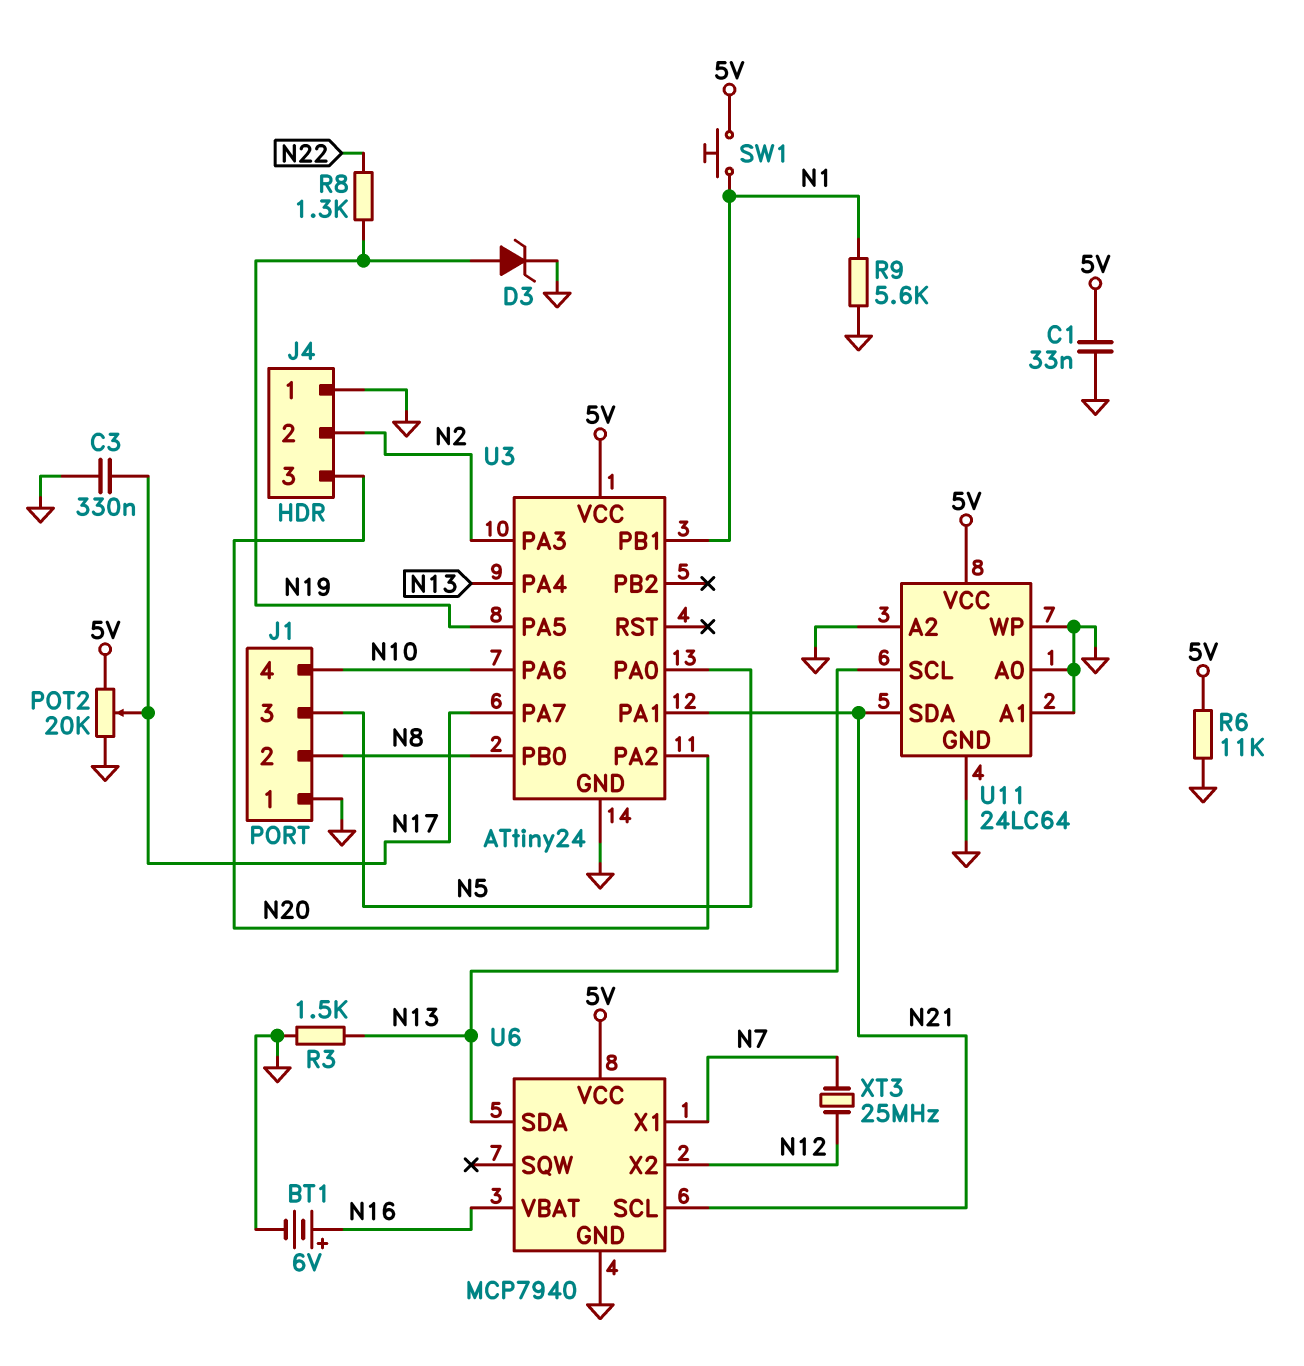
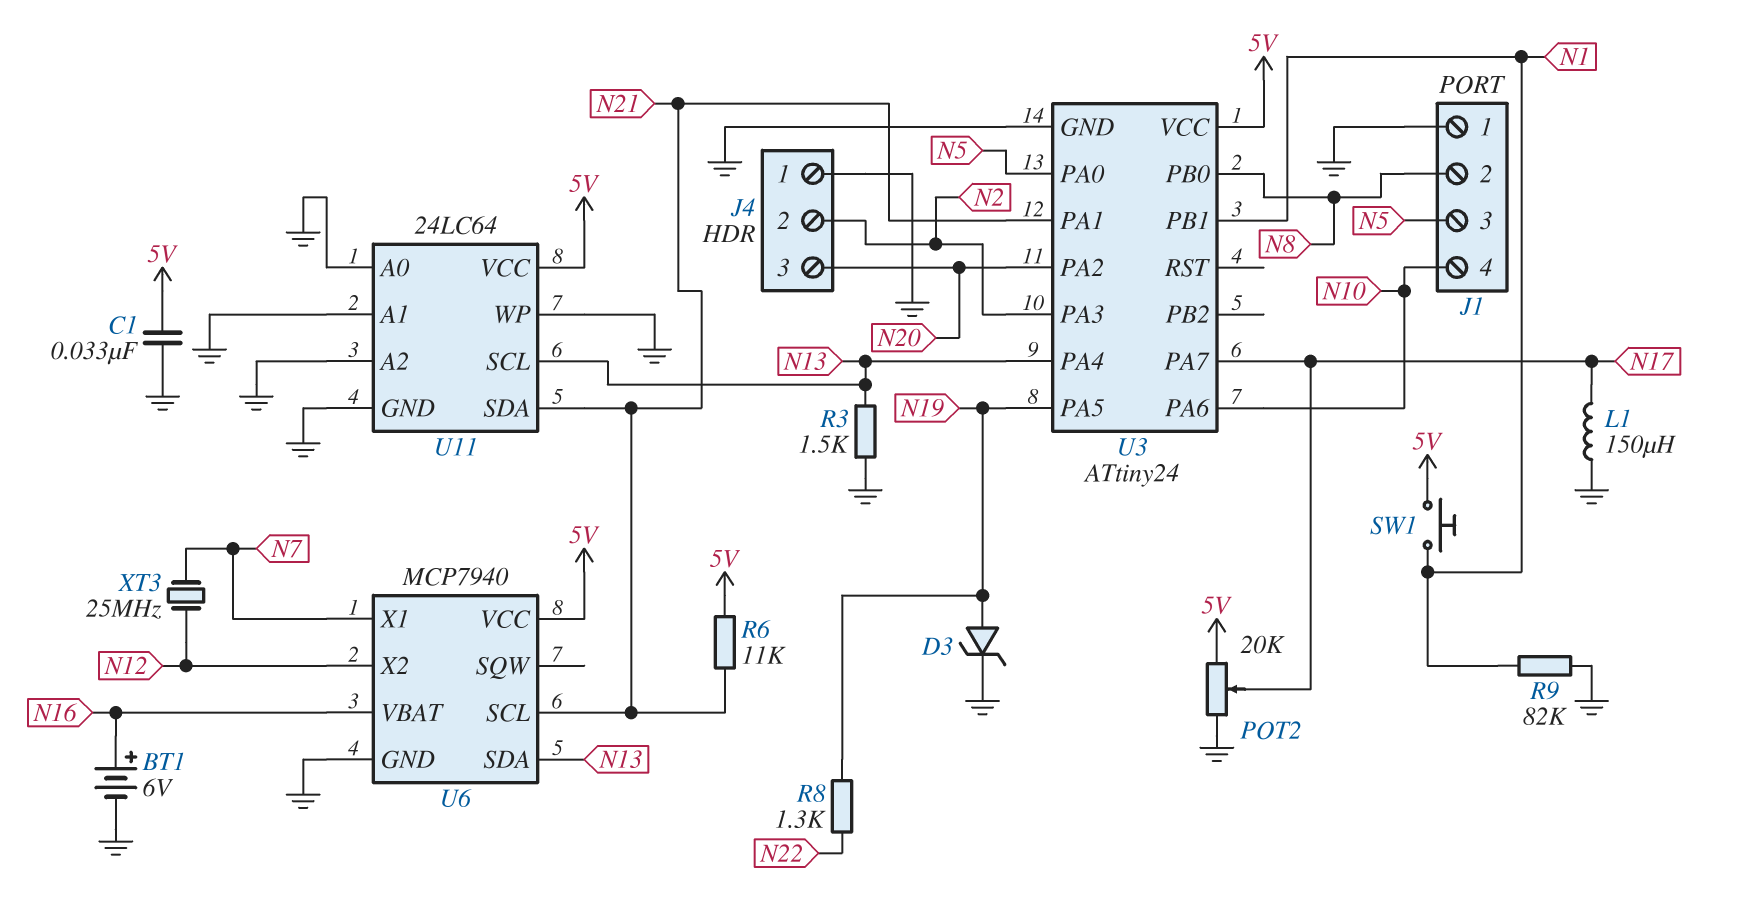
C3: 330nF (GND, N17) -> none
L1: none -> 150uH (GND, N17)
R6: 11k (5V, GND) -> 11k (5V, N21)
R9: 5.6k (GND, N1) -> 82k (GND, N1)

